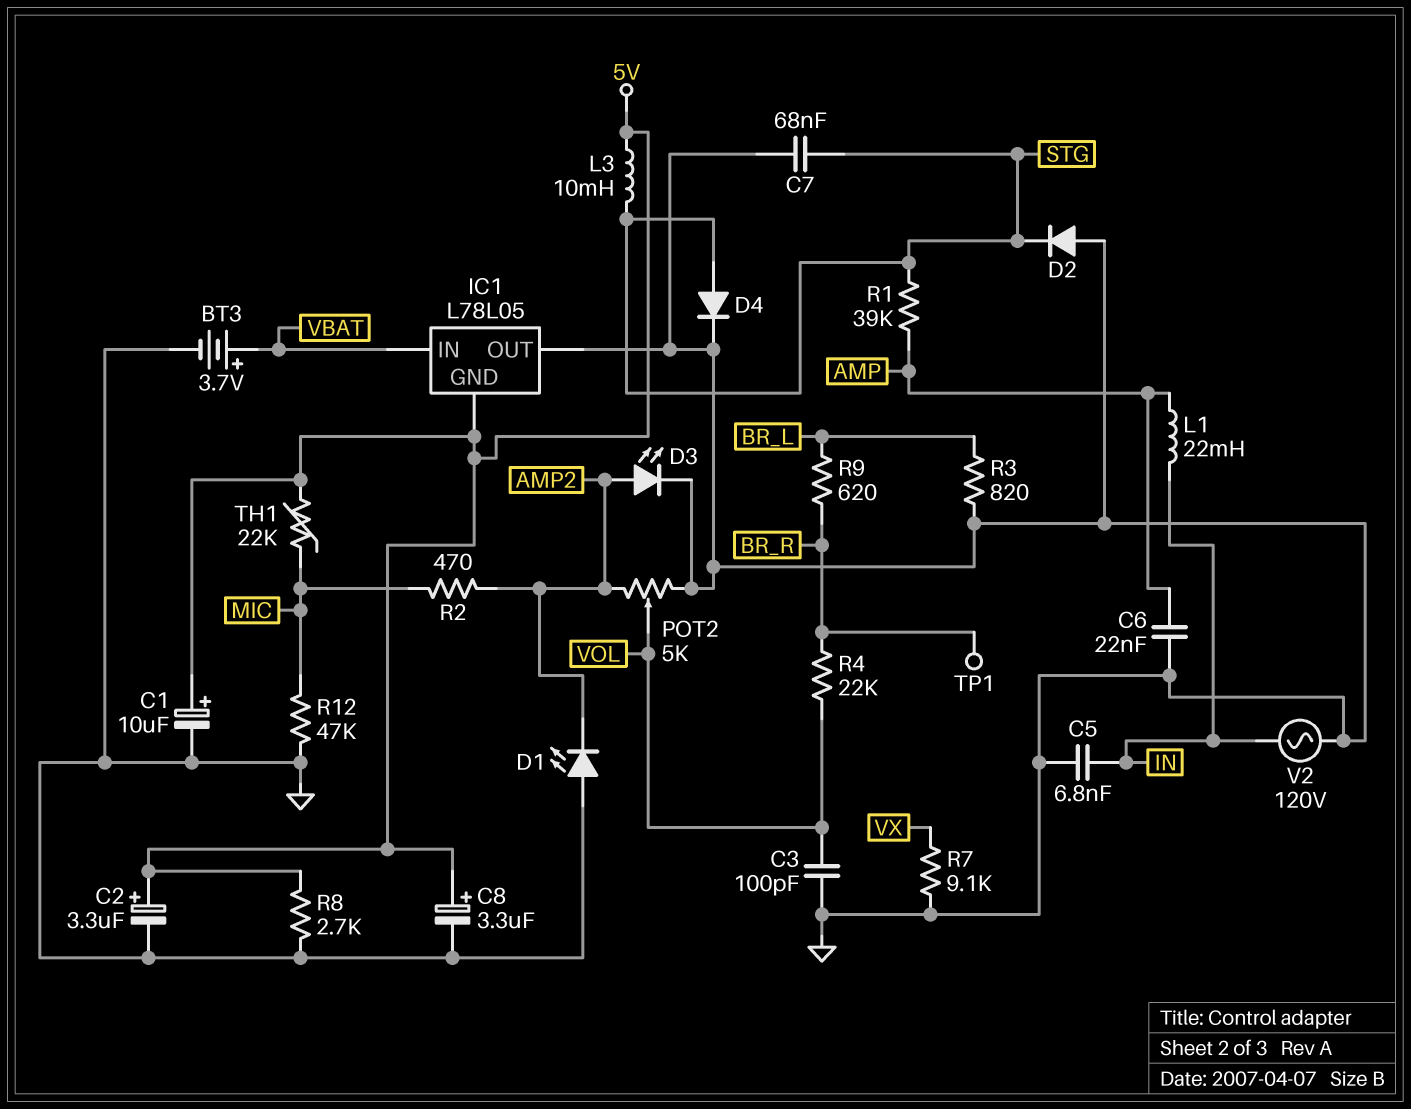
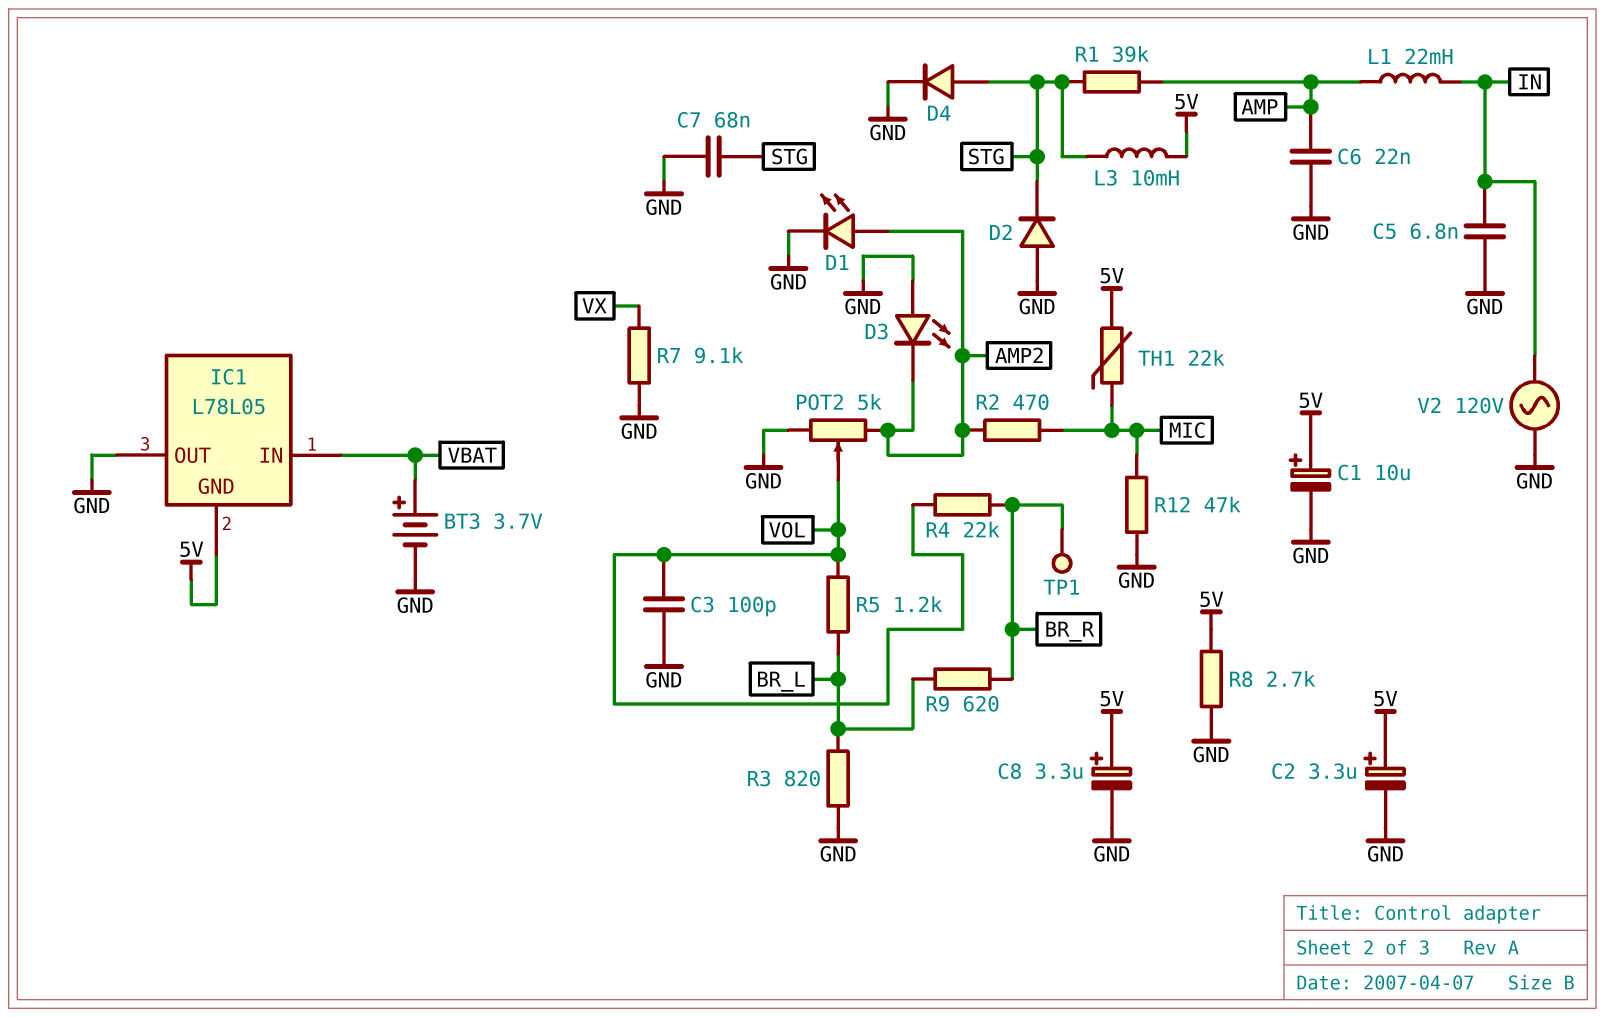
D1: LED (A GND, K AMP2) -> LED (A AMP2, K GND)
D3: LED (A AMP2, K GND) -> LED (A GND, K AMP2)
R5: none -> 1.2k (BR_L, VOL)

